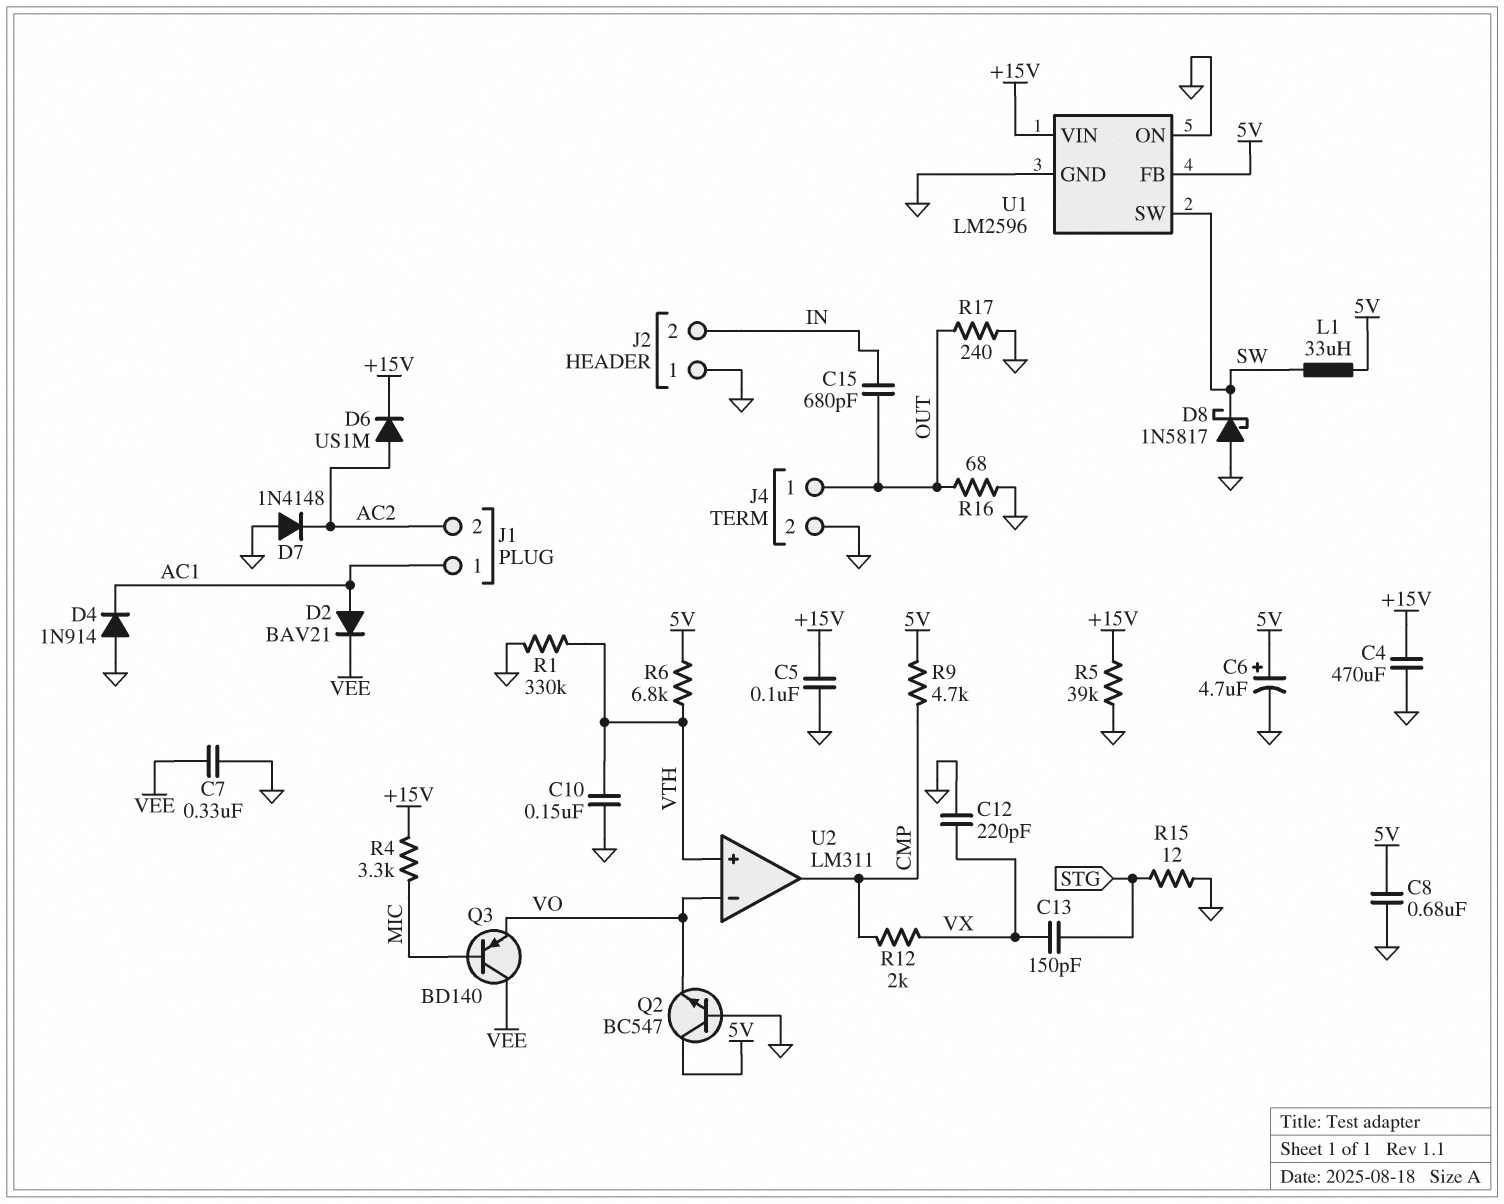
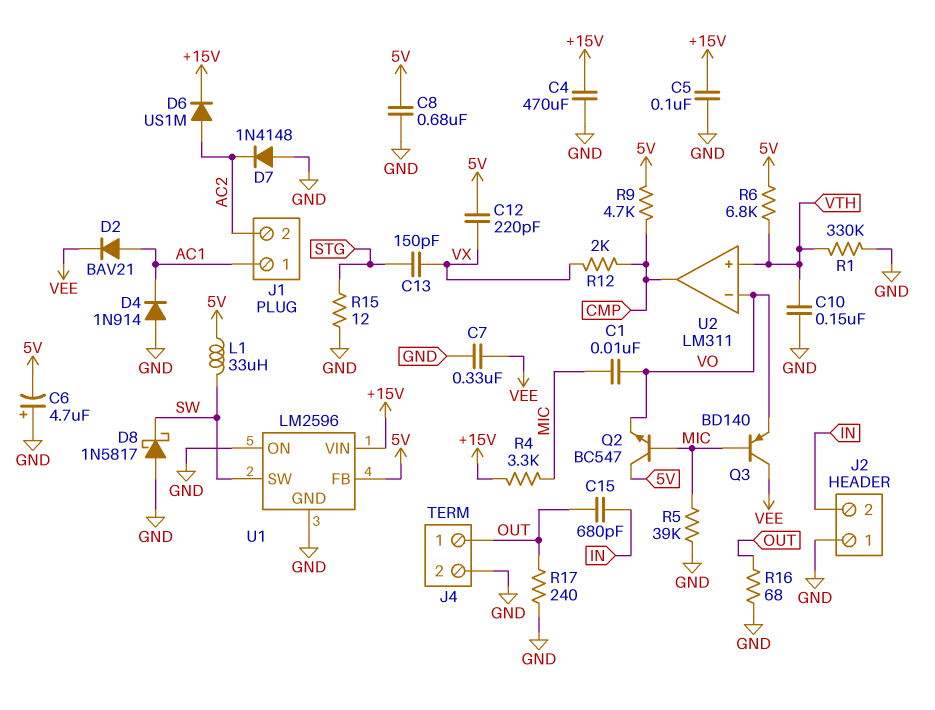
C1: none -> 10nF (MIC, VO)
C6: 4.7uF (plus 5V, minus GND) -> 4.7uF (plus GND, minus 5V)
C12: 220pF (GND, VX) -> 220pF (5V, VX)
Q2: NPN BC547 (B GND, C 5V, E VO) -> NPN BC547 (B MIC, C 5V, E VO)
R5: 39k (+15V, GND) -> 39k (GND, MIC)

